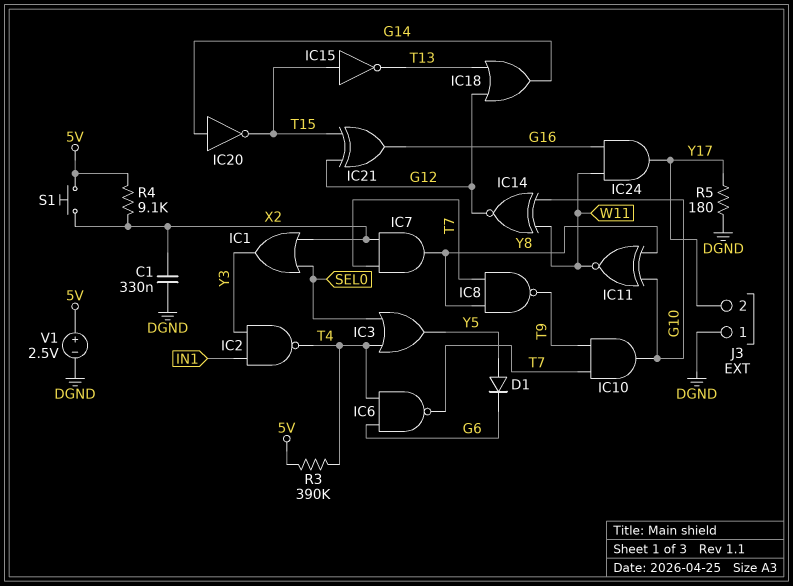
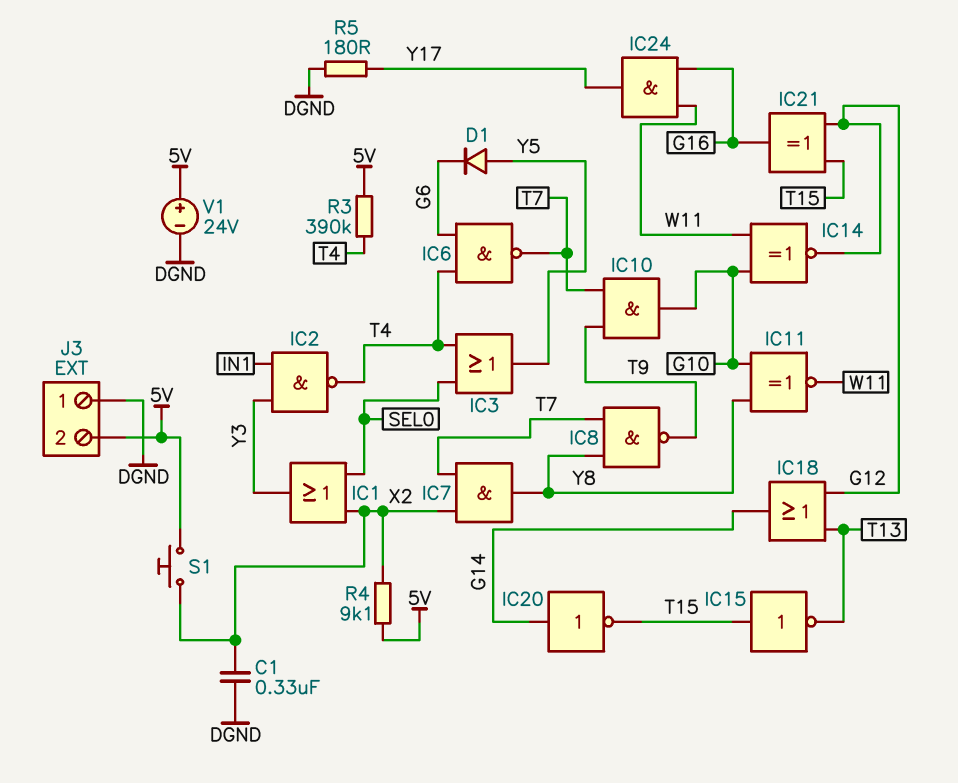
J3 pin 2: Y17 -> 5V
V1: 2.5V (plus 5V, minus DGND) -> 24V (plus 5V, minus DGND)

